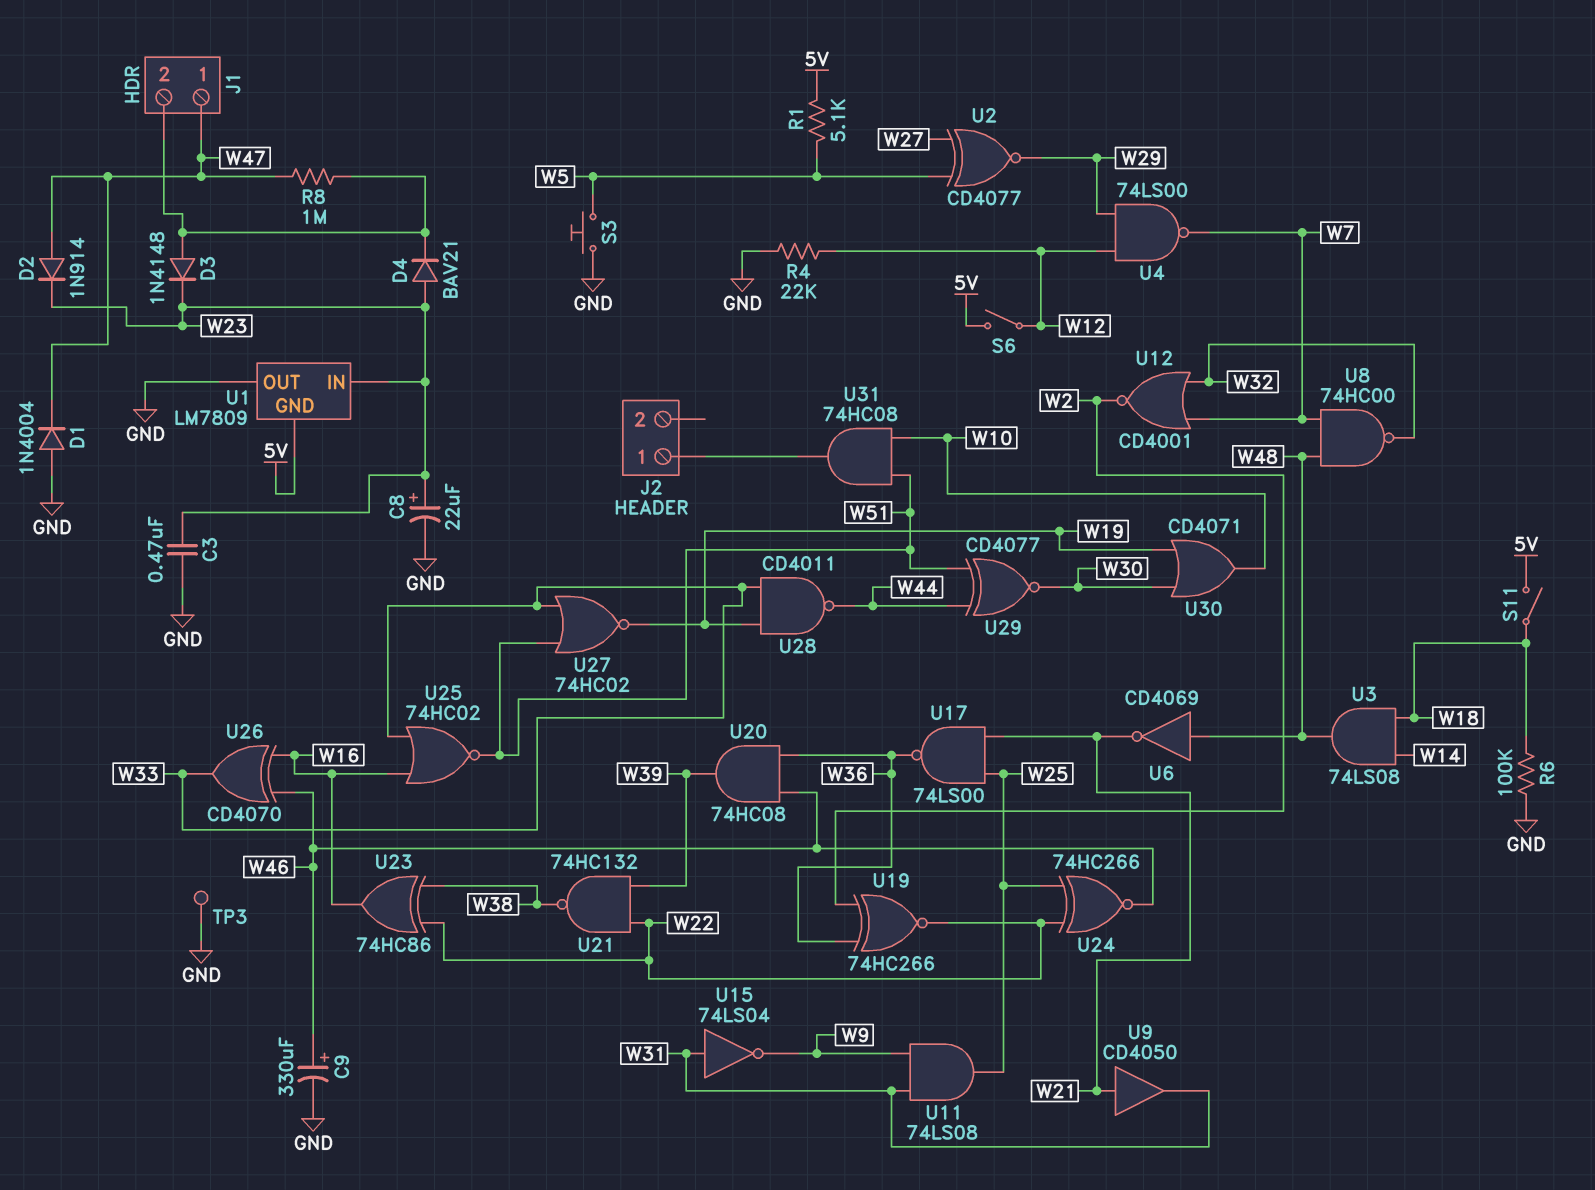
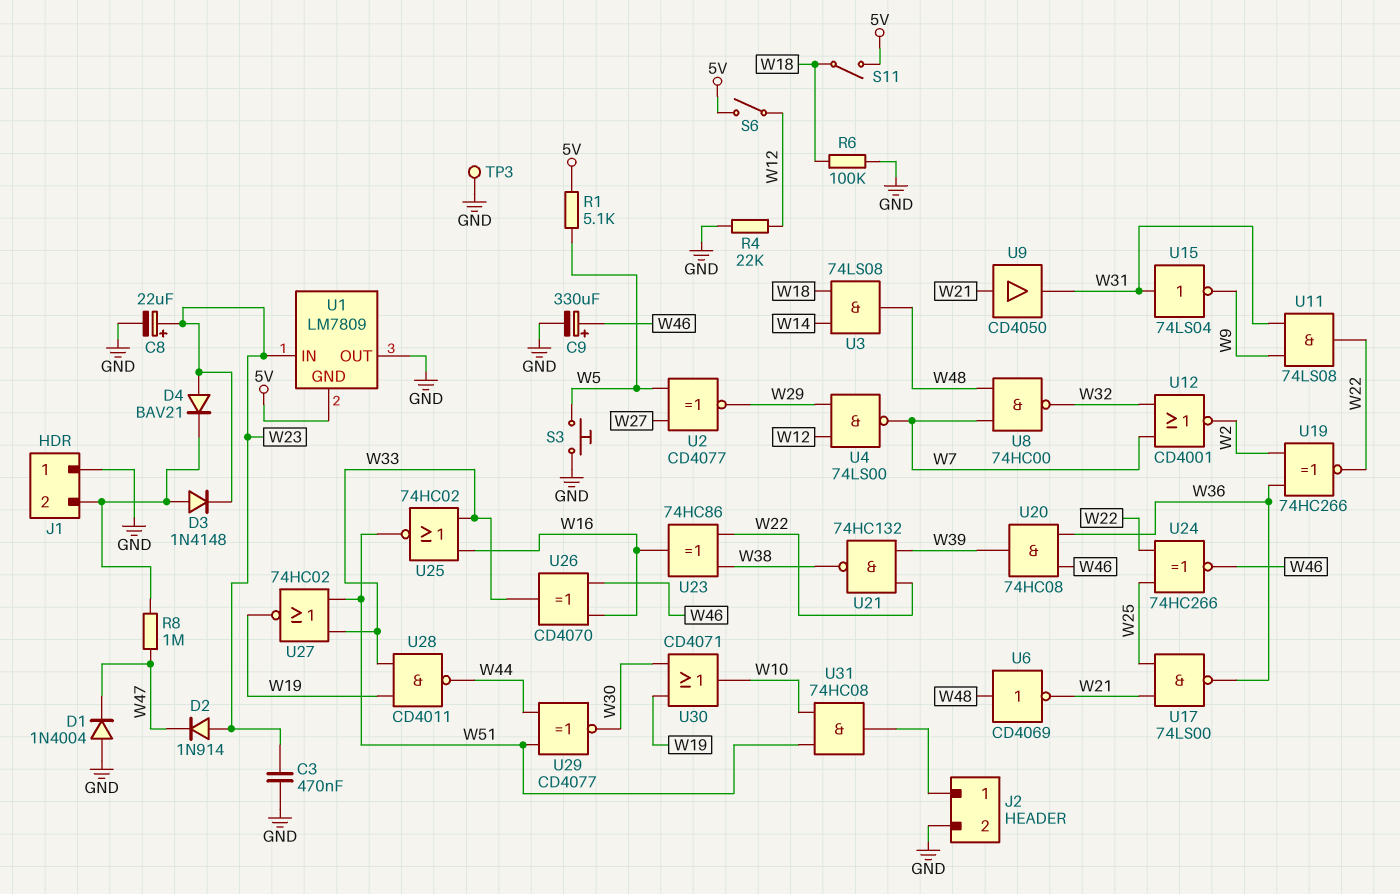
D2: diode 1N914 (A W47, K W23) -> diode 1N914 (A W23, K W47)
J1 pin 1: W47 -> GND
J2 pin 2: none -> GND
U11: AND 74LS08 (in W9, in W31, out W25) -> AND 74LS08 (in W9, in W31, out W22)

